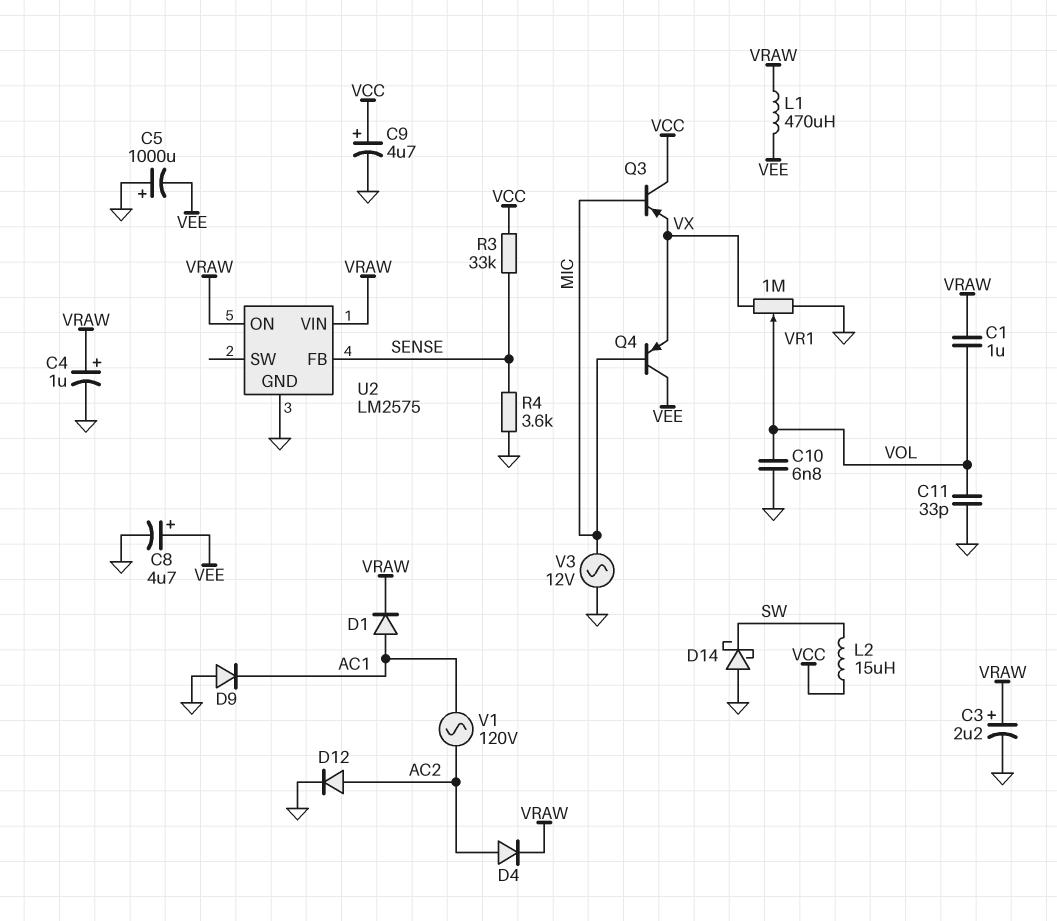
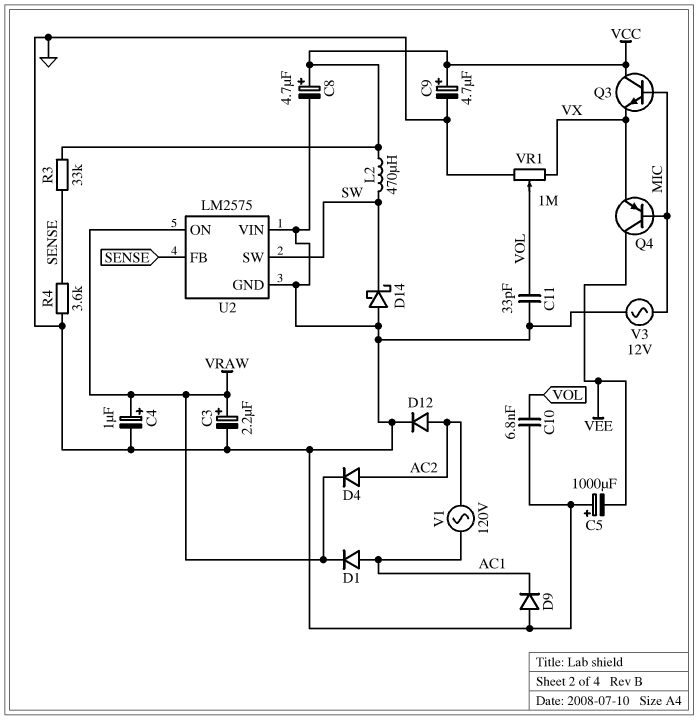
C1: 1uF (VOL, VRAW) -> none
C8: 4.7uF (plus VEE, minus GND) -> 4.7uF (plus VCC, minus GND)
L1: 470uH (VEE, VRAW) -> none
L2: 15uH (SW, VCC) -> 470uH (SW, VCC)
Q3: PNP (B MIC, C VCC, E VX) -> NPN (B MIC, C VCC, E VX)
U2 pin SW: none -> SW
U2 pin VIN: VRAW -> GND

